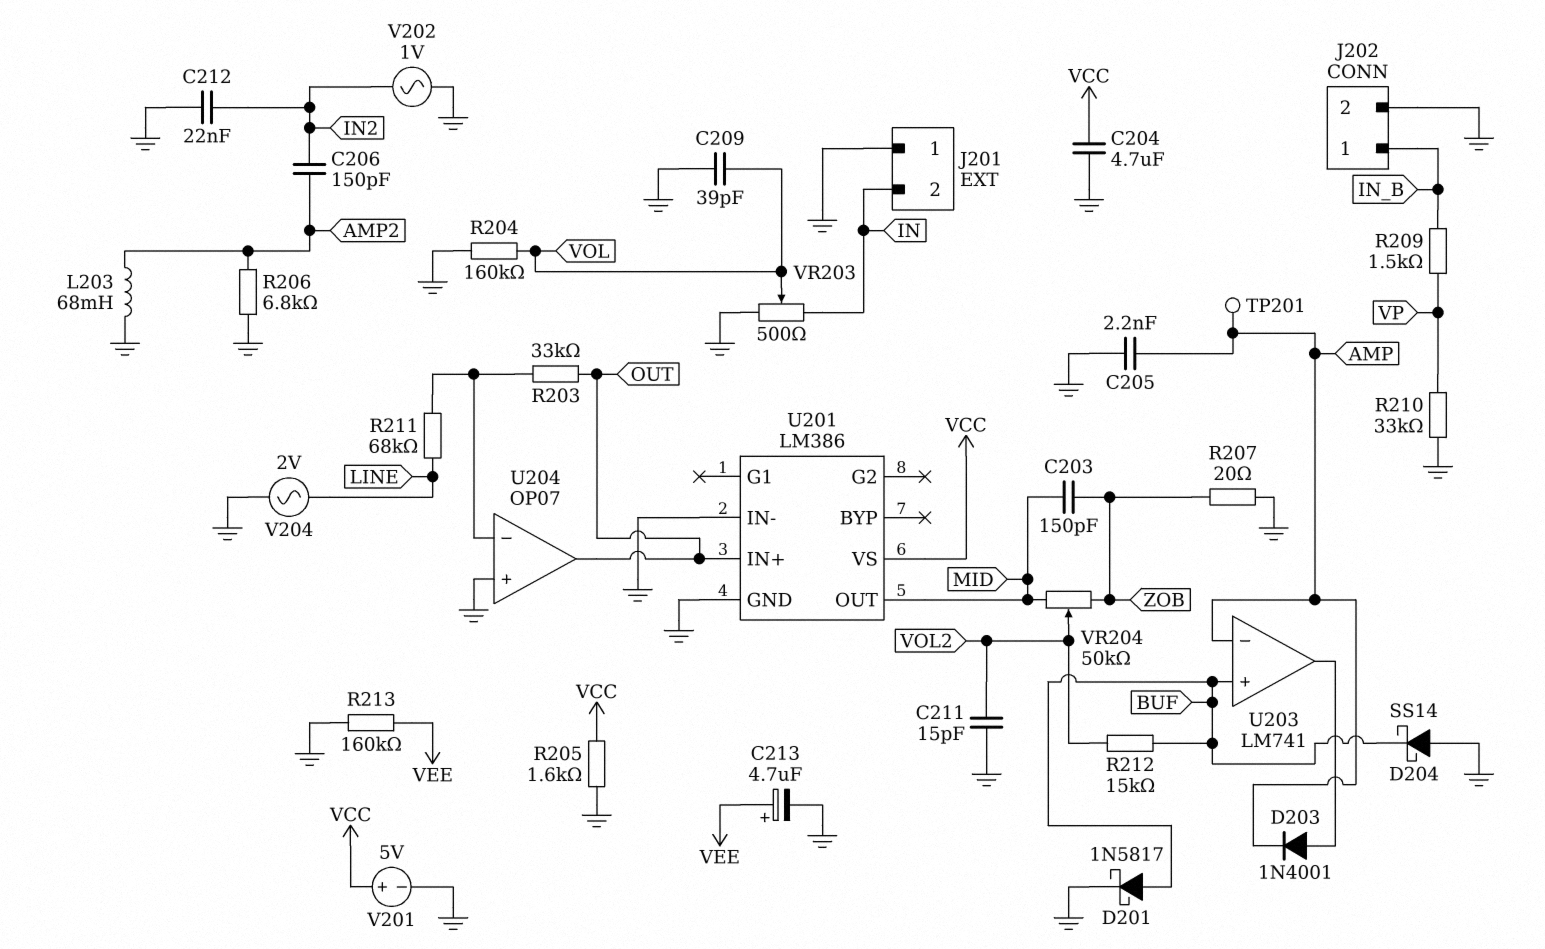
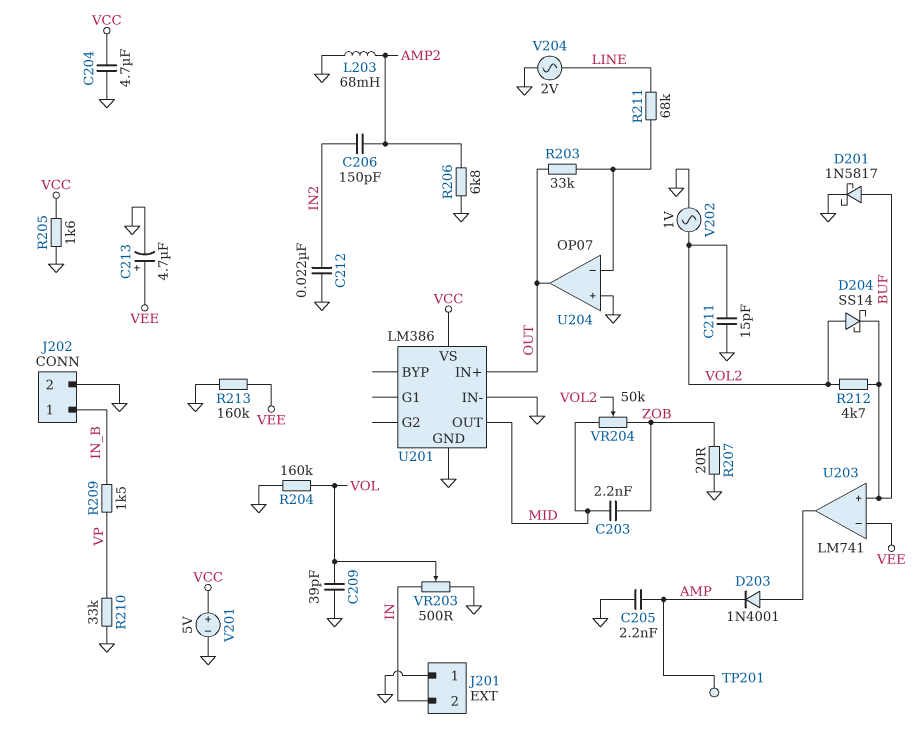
C203: 150pF (MID, ZOB) -> 2.2nF (MID, ZOB)
D204: schottky SS14 (A GND, K BUF) -> schottky SS14 (A VOL2, K BUF)
R212: 15k (BUF, VOL2) -> 4.7k (BUF, VOL2)
U203 pin in-: AMP -> VEE
V202: AC 1V (GND, IN2) -> AC 1V (GND, VOL2)

